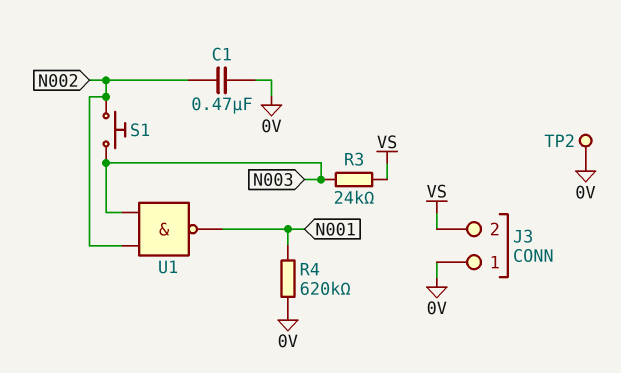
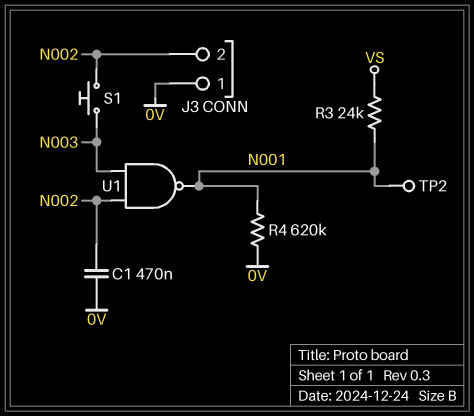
J3 pin 2: VS -> N002
R3: 24k (N003, VS) -> 24k (N001, VS)
TP2: test point (0V) -> test point (N001)

